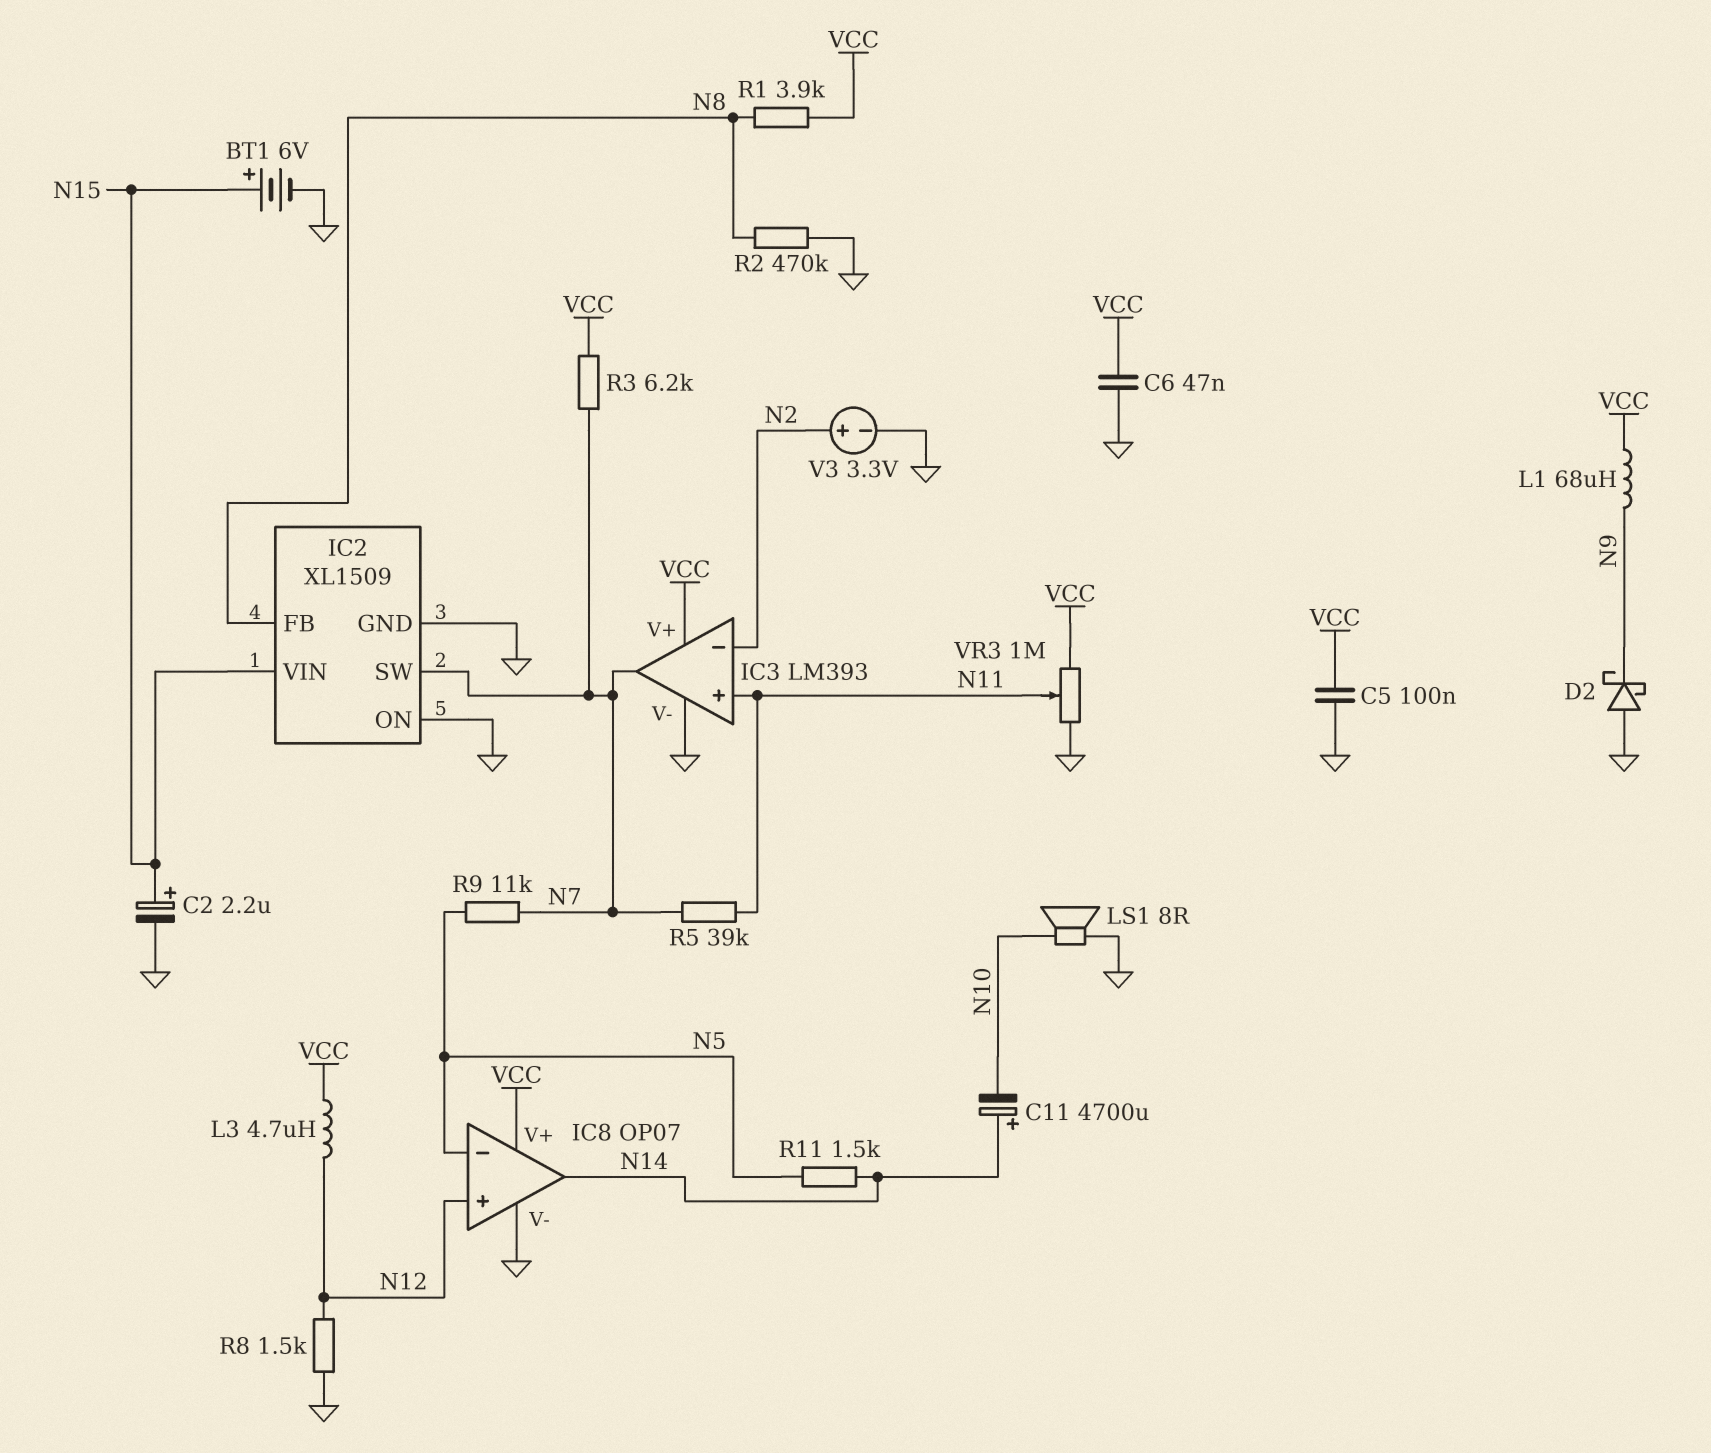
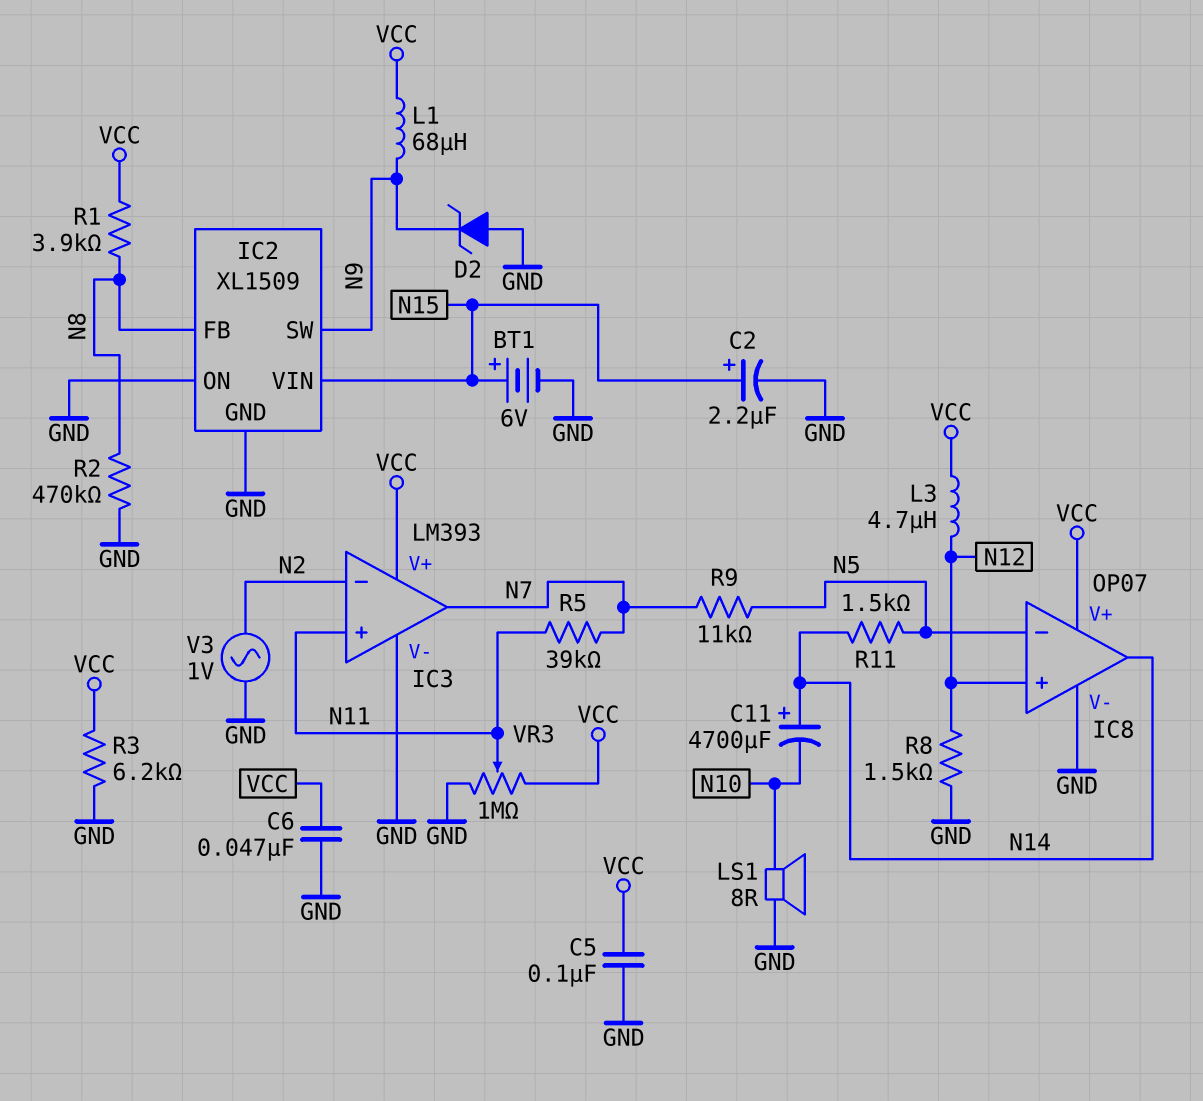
D2: schottky (A GND, K N9) -> zener (A GND, K N9)
IC2 pin SW: N7 -> N9
R3: 6.2k (N7, VCC) -> 6.2k (GND, VCC)
V3: 3.3V (plus N2, minus GND) -> AC 1V (GND, N2)

